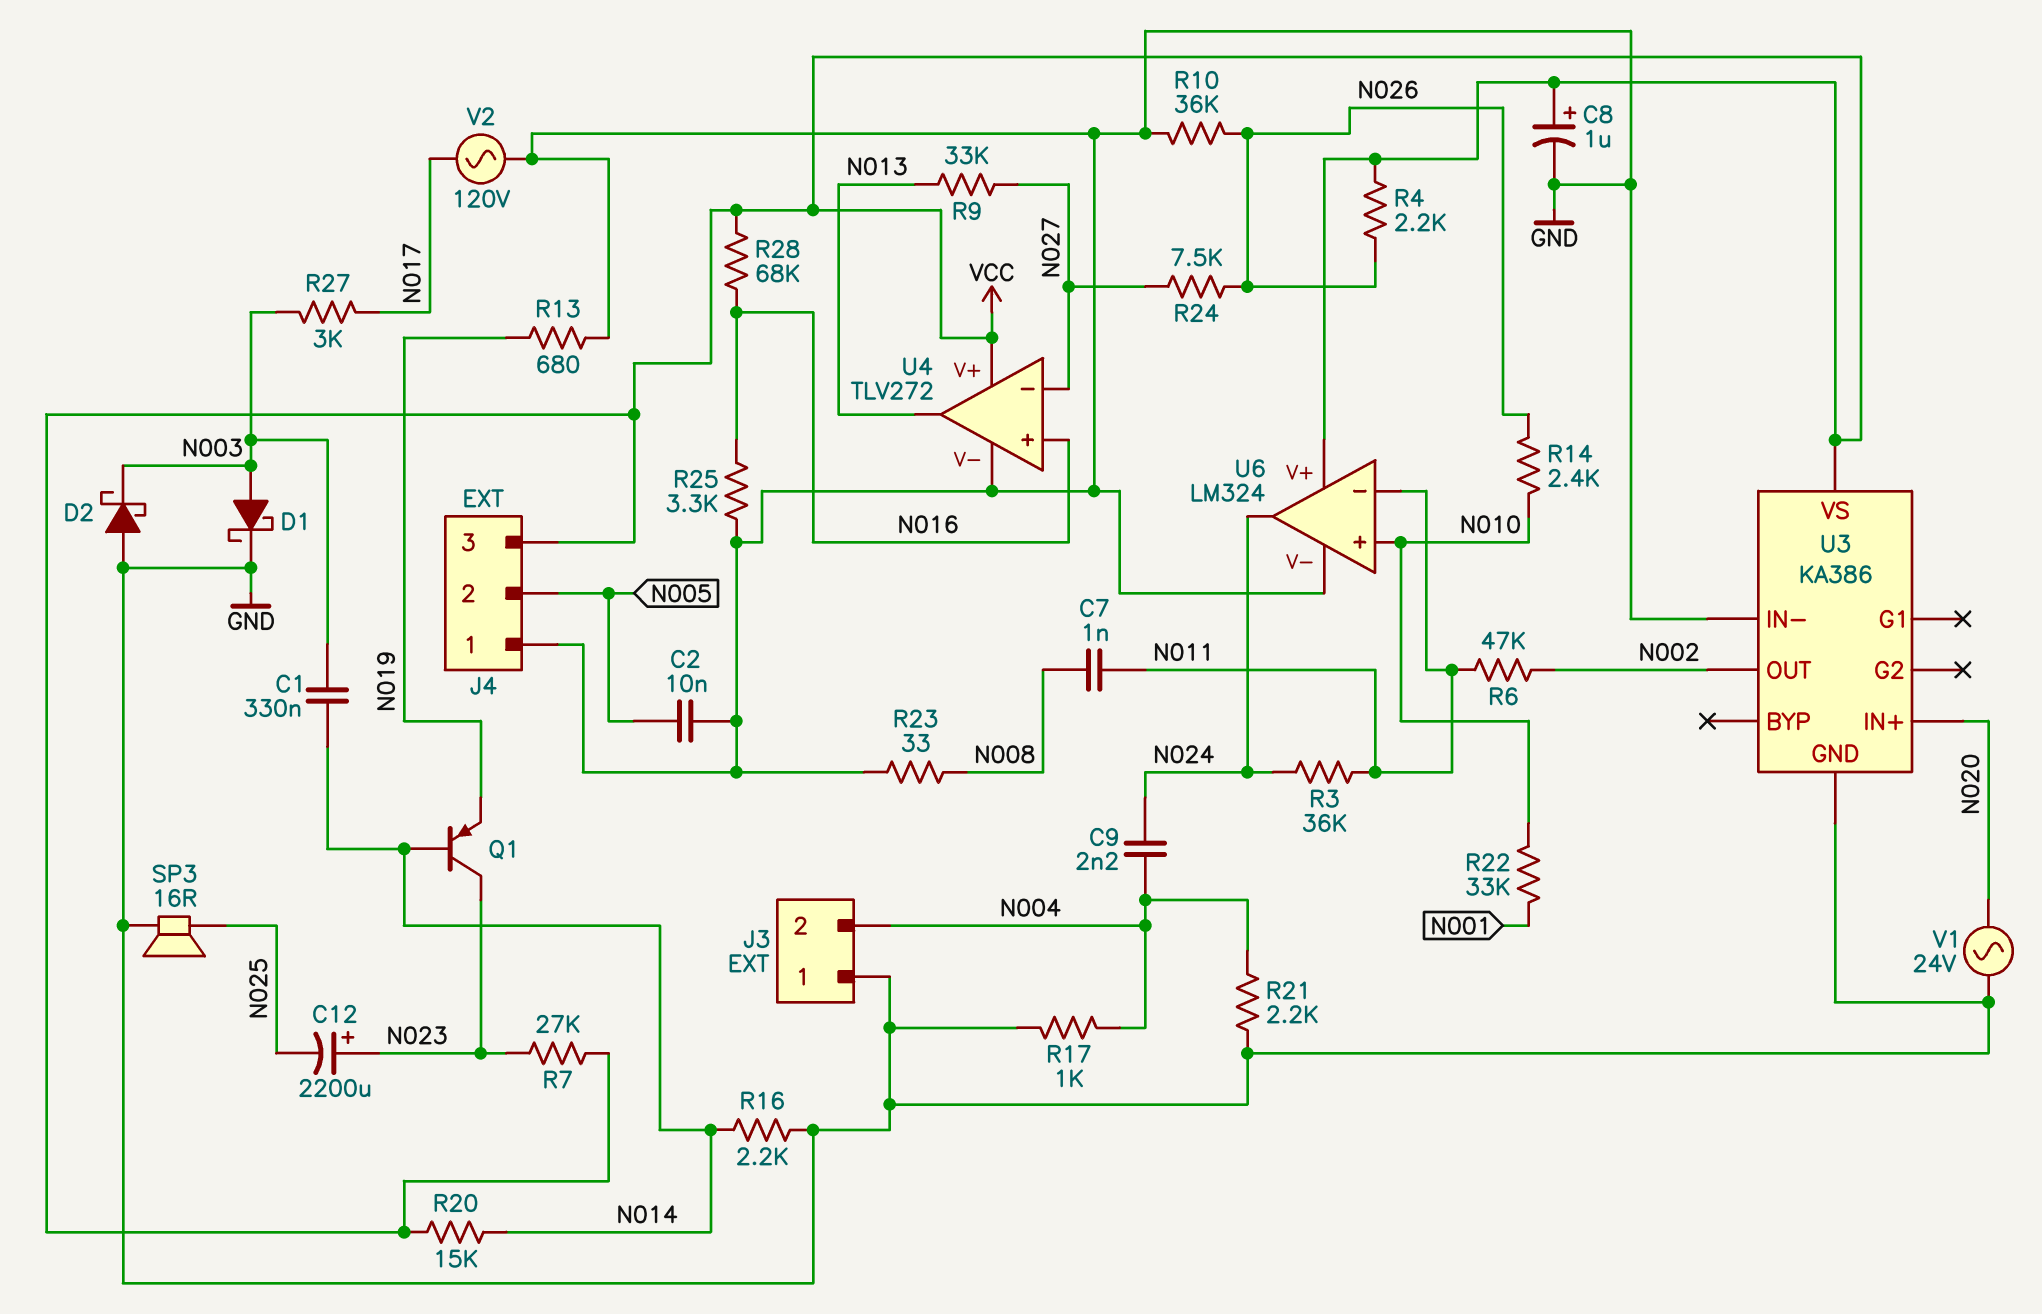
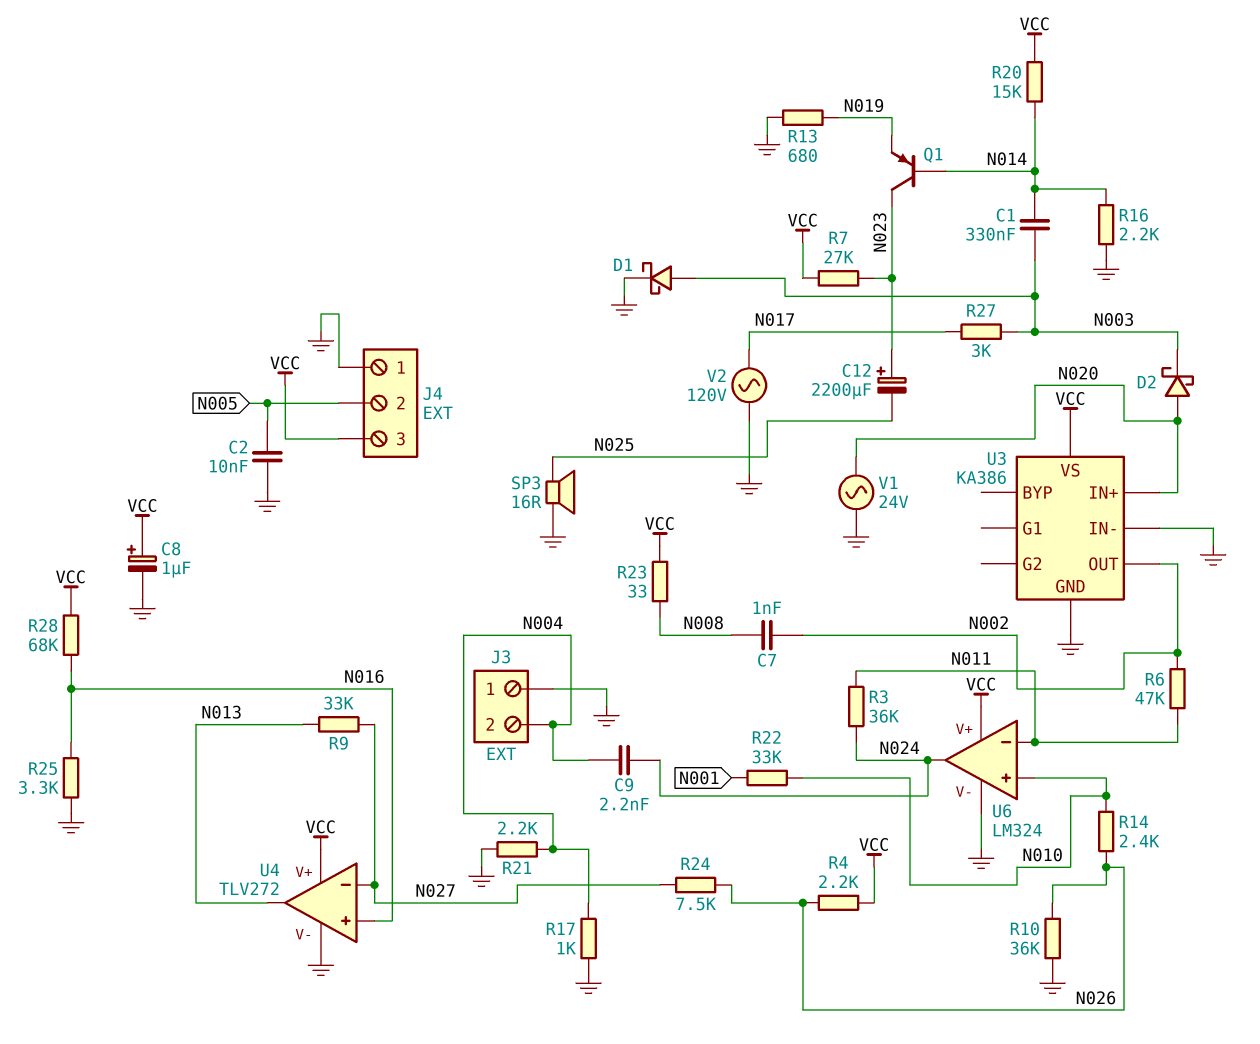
C7: 1nF (N008, N011) -> 1nF (N002, N008)
D2: schottky (A GND, K N003) -> schottky (A N020, K N003)
R23: 33 (GND, N008) -> 33 (N008, VCC)

